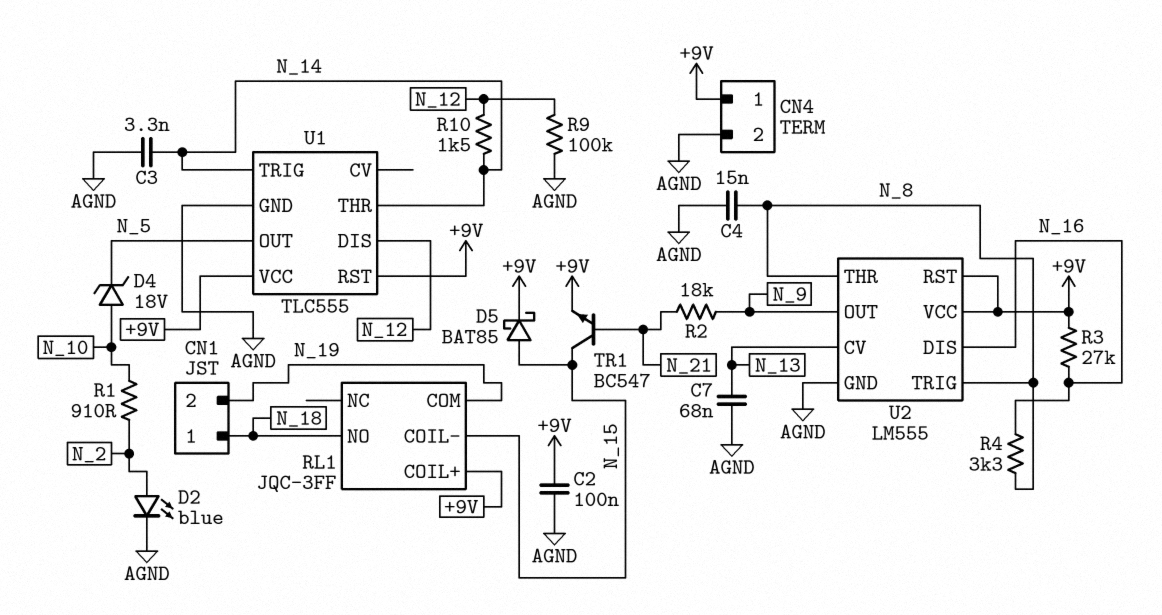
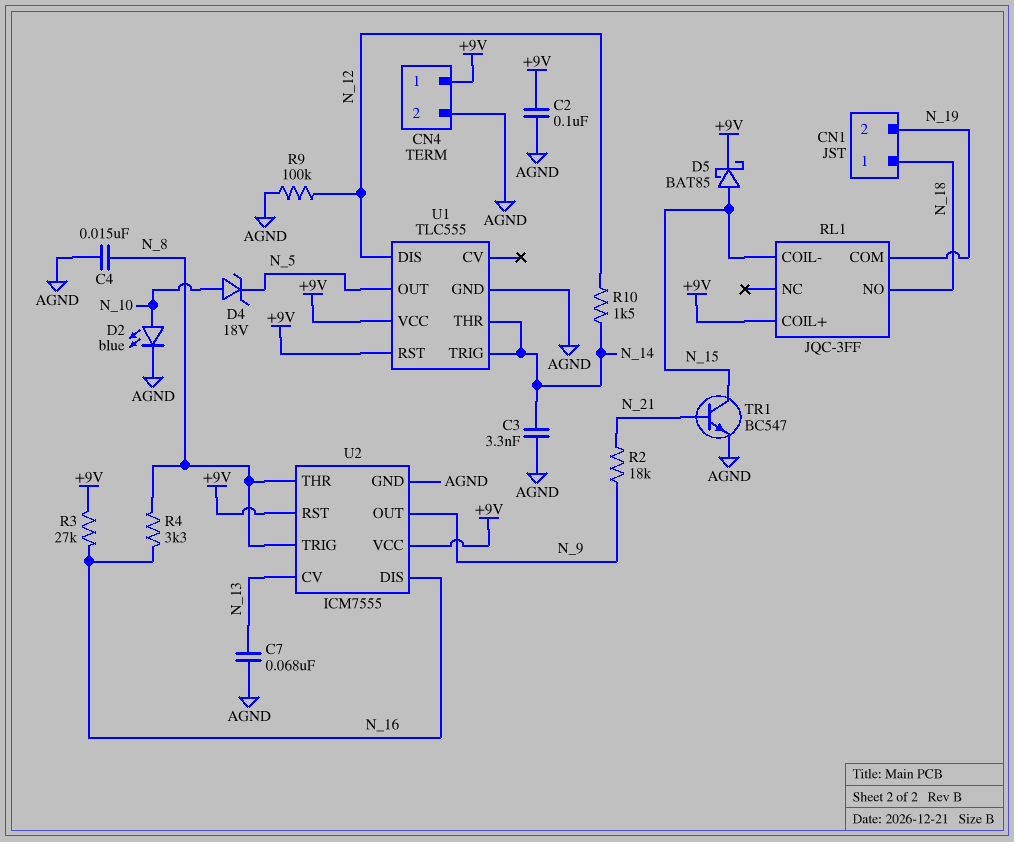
D2: LED blue (A N_2, K AGND) -> LED blue (A N_10, K AGND)
R1: 910 (N_2, N_10) -> none
TR1: NPN BC547 (B N_21, C N_15, E +9V) -> NPN BC547 (B N_21, C N_15, E AGND)
U2: LM555 -> ICM7555

